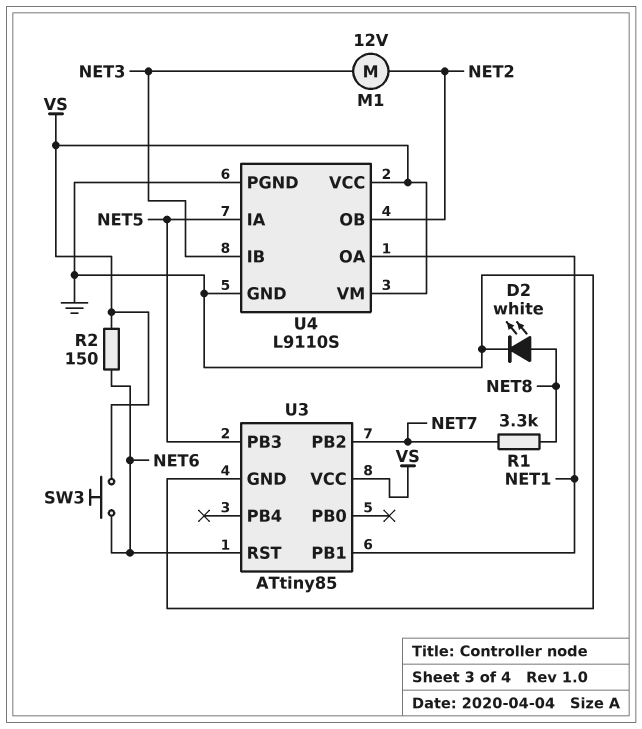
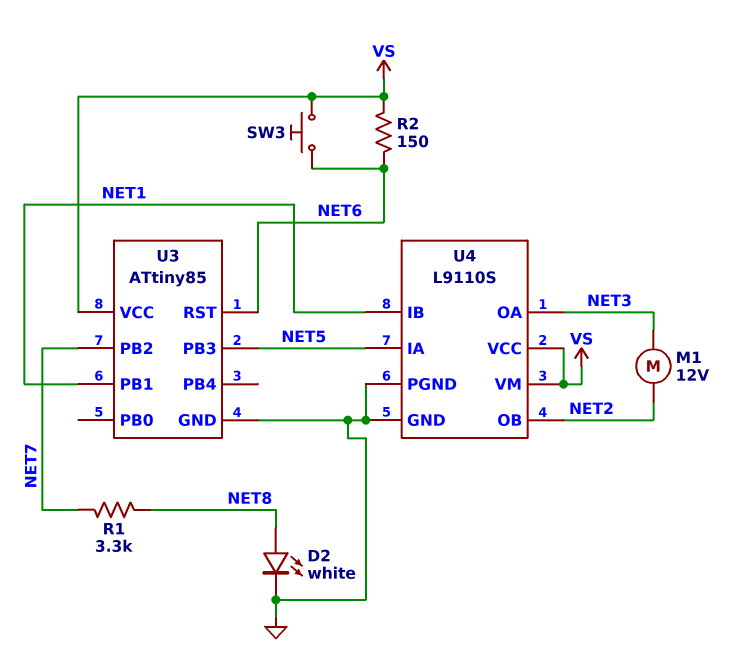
U4 pin IB: NET3 -> NET1
U4 pin OA: NET1 -> NET3

